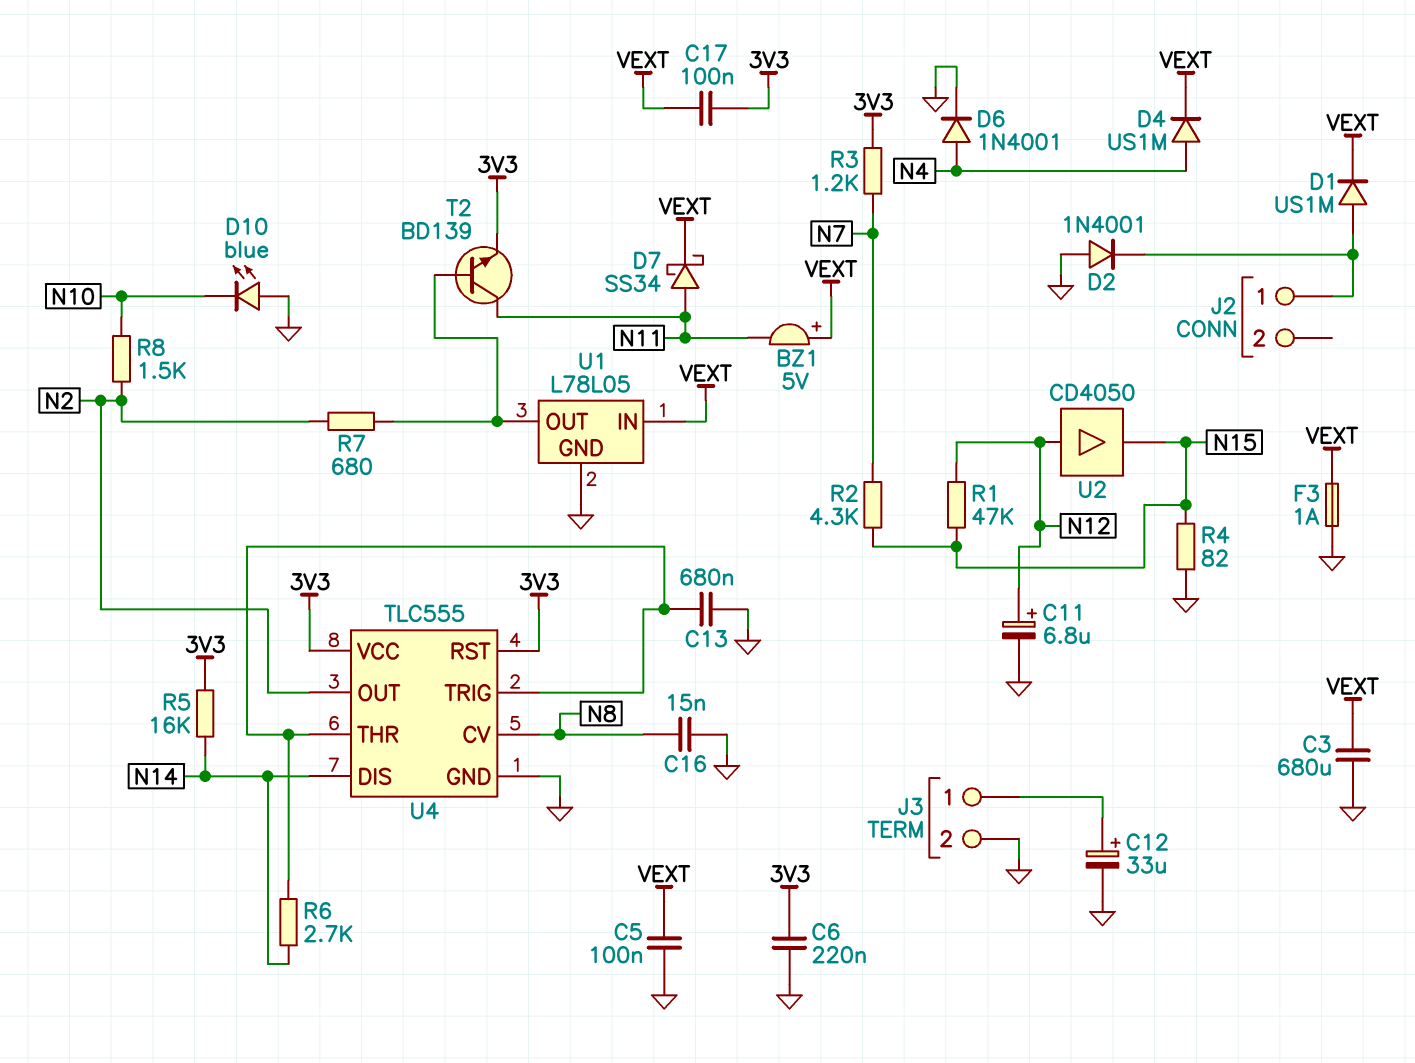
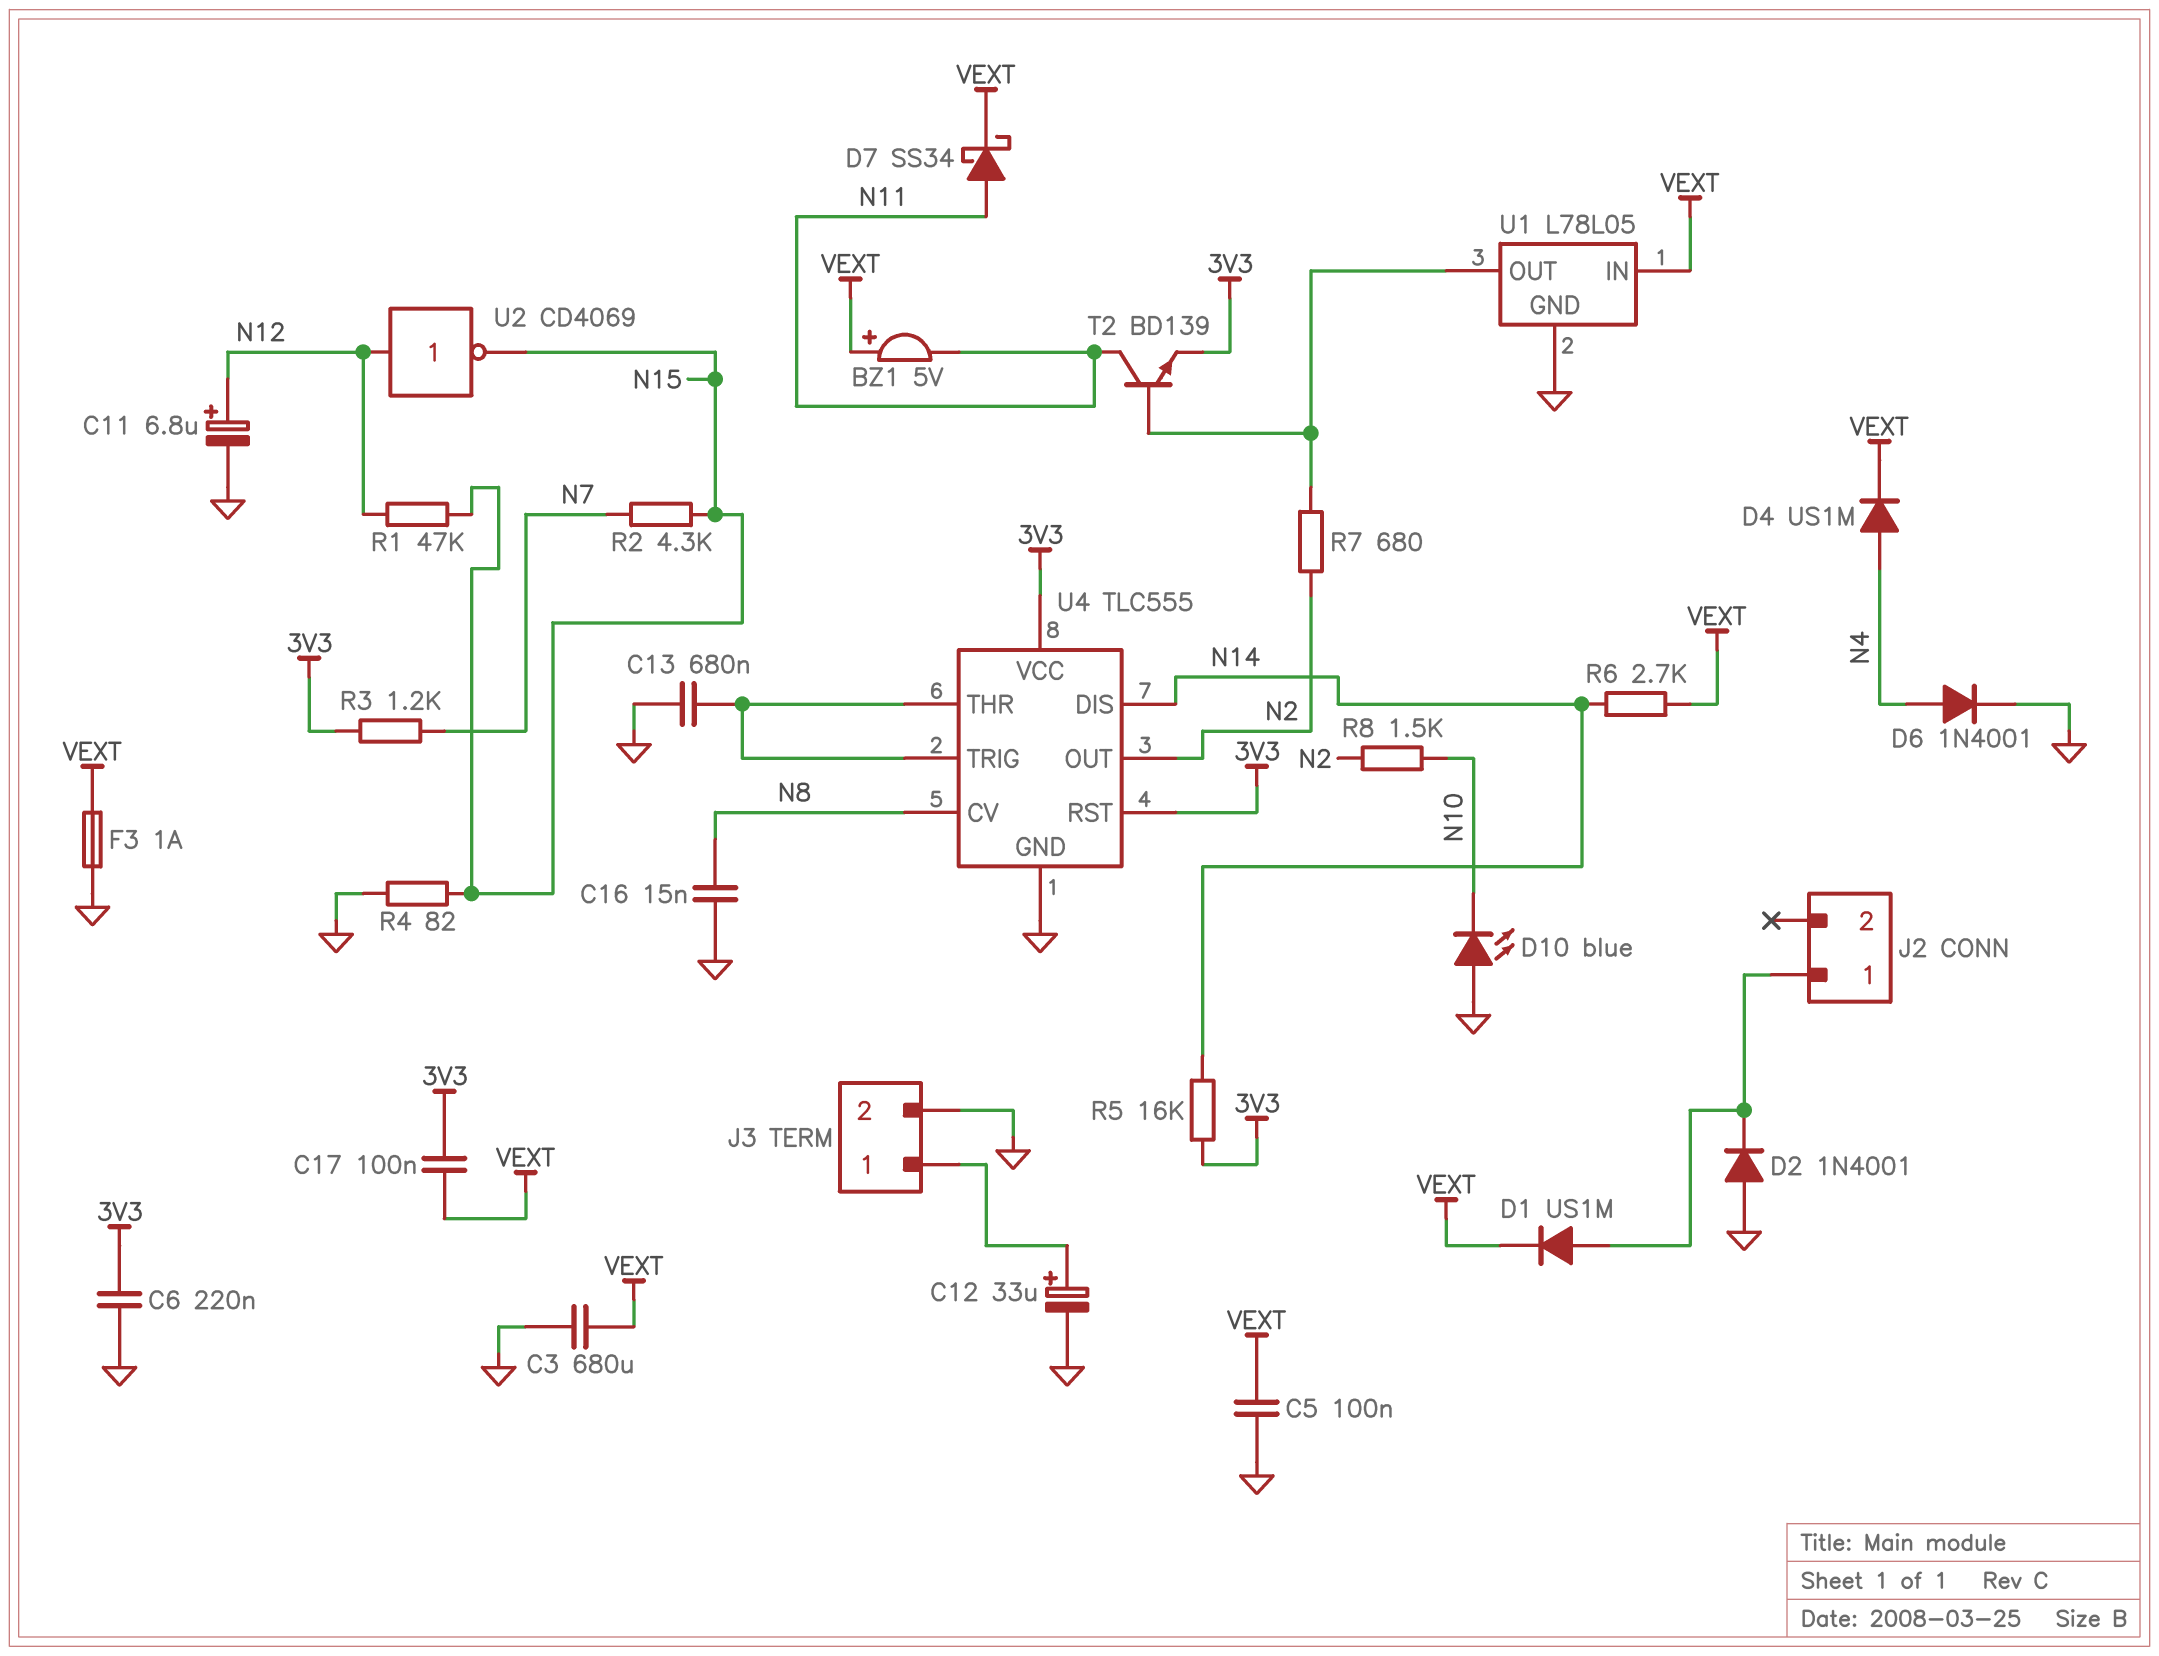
R6: 2.7k (N14, U4/THR) -> 2.7k (N14, VEXT)
U2: buffer CD4050 (in N12, out N15) -> NOT CD4069 (in N12, out N15)

